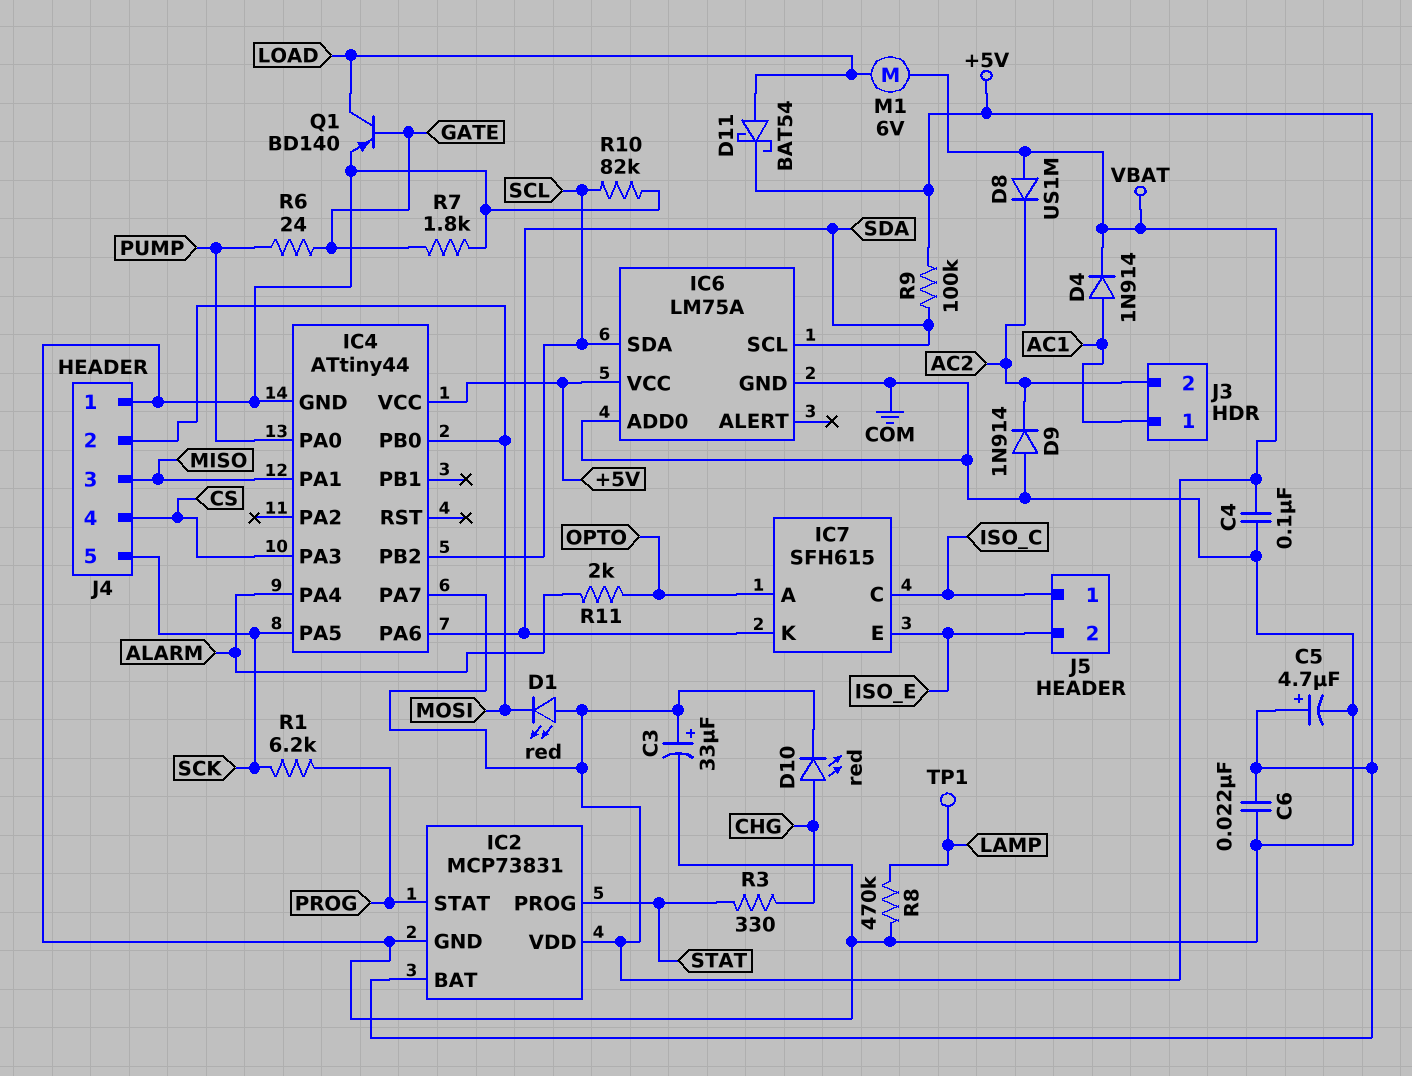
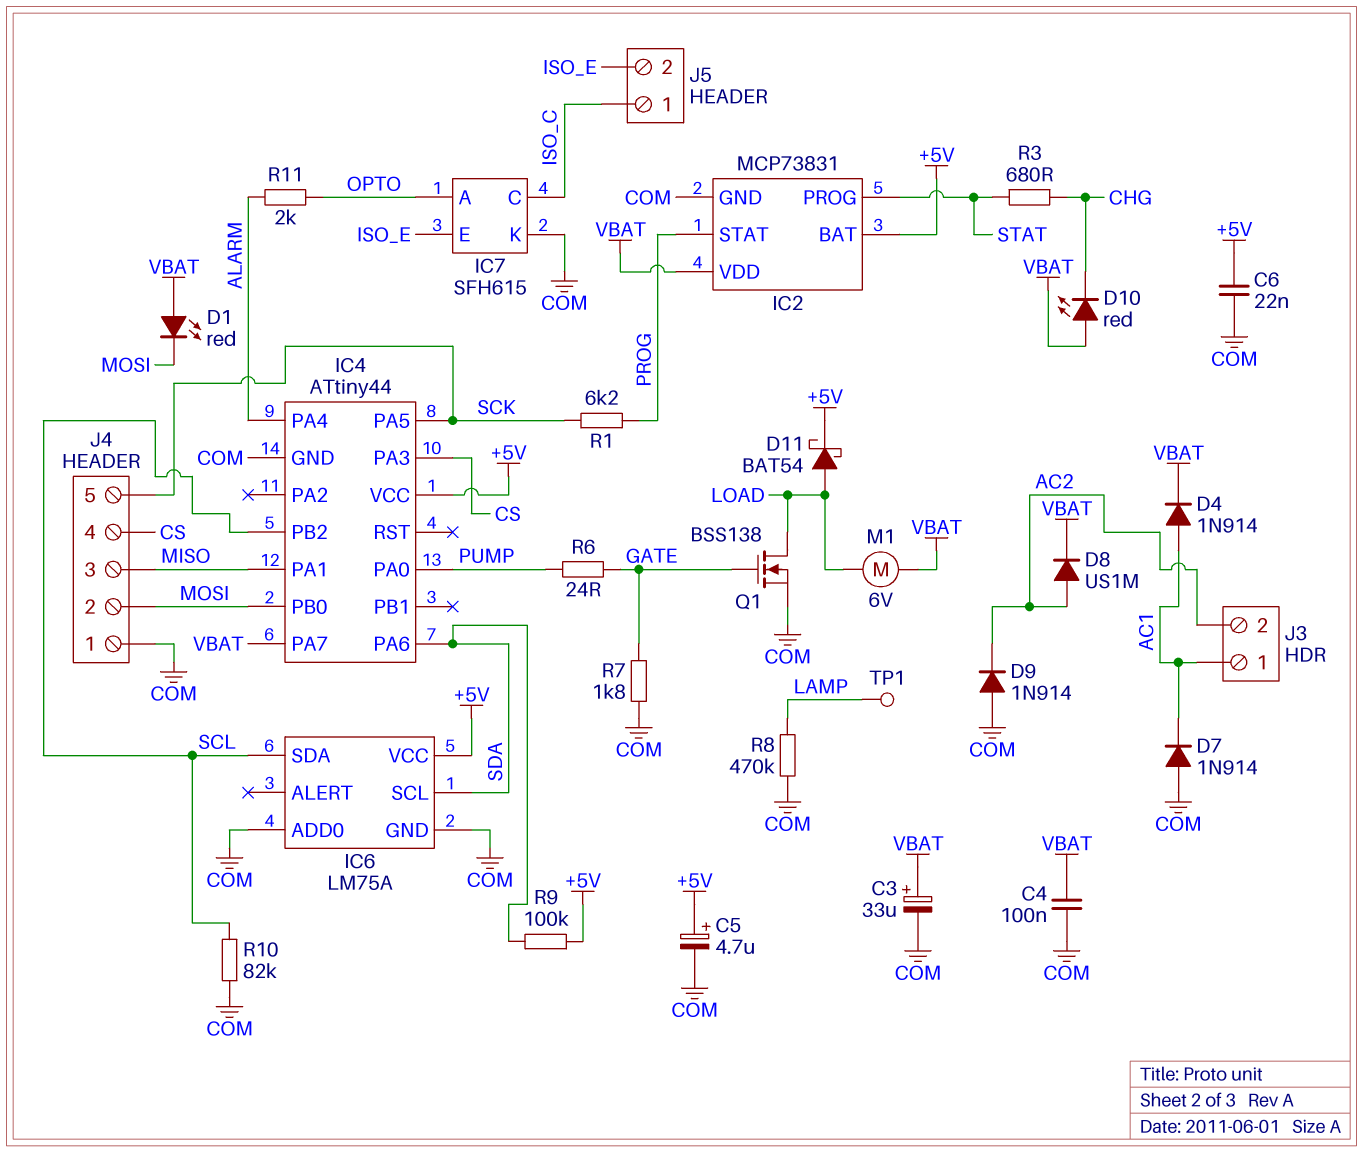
D7: none -> diode 1N914 (A COM, K AC1)
D8: diode US1M (A VBAT, K AC2) -> diode US1M (A AC2, K VBAT)
D10: LED red (A CHG, K VBAT) -> LED red (A VBAT, K CHG)
IC7 pin K: SDA -> COM
Q1: PNP BD140 (B GATE, C LOAD, E COM) -> NMOS BSS138 (G GATE, D LOAD, S COM)
R3: 330 (CHG, STAT) -> 680 (CHG, STAT)

